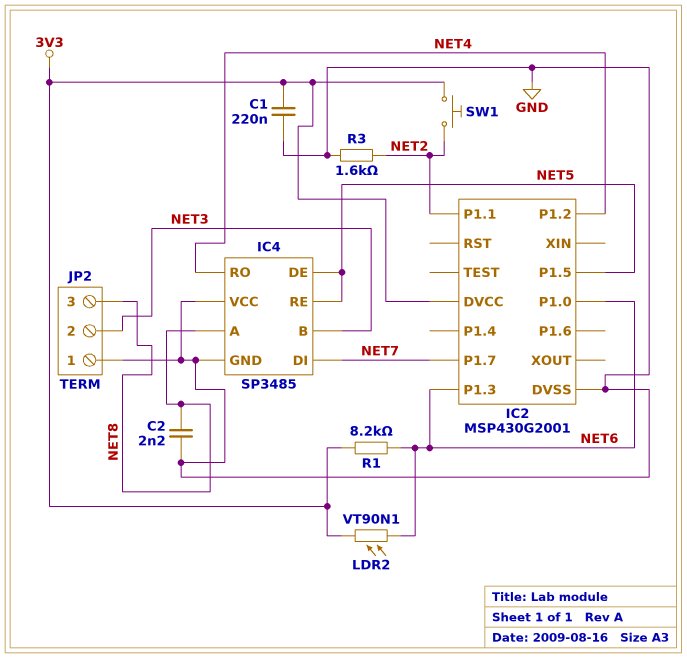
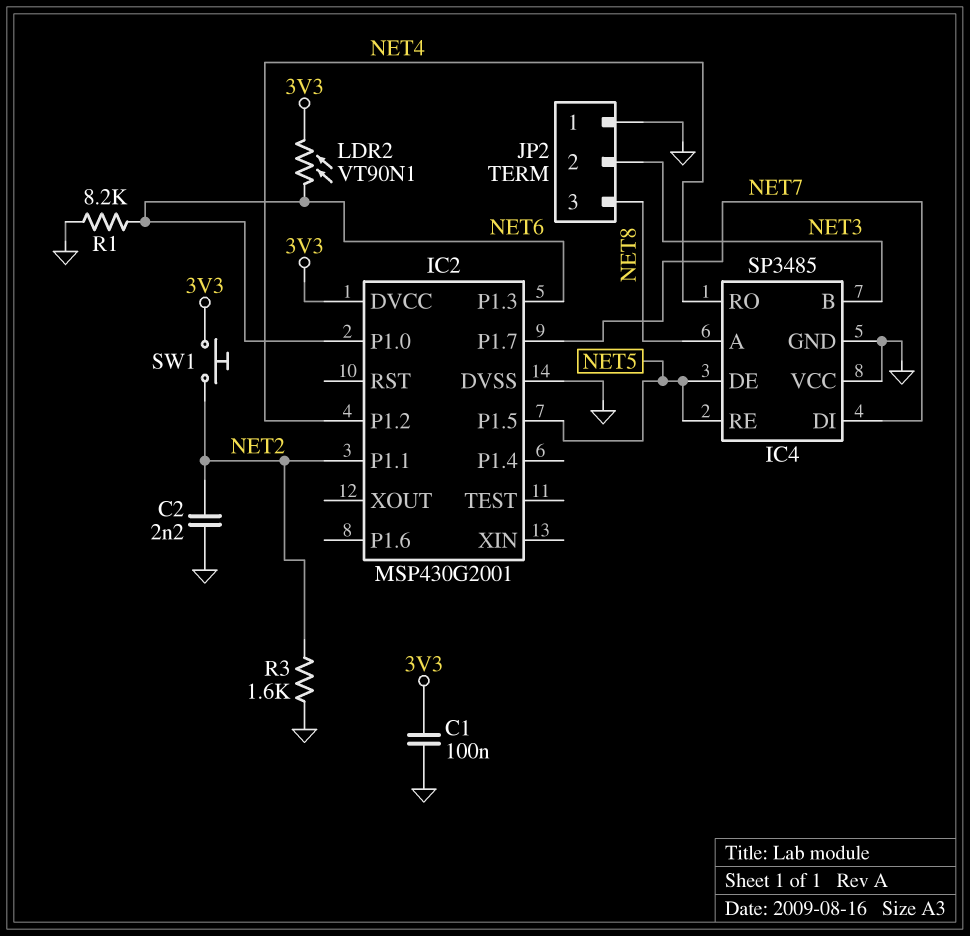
C1: 220nF (3V3, GND) -> 100nF (3V3, GND)
C2: 2.2nF (GND, NET8) -> 2.2nF (GND, NET2)
R1: 8.2k (3V3, NET6) -> 8.2k (GND, NET6)

